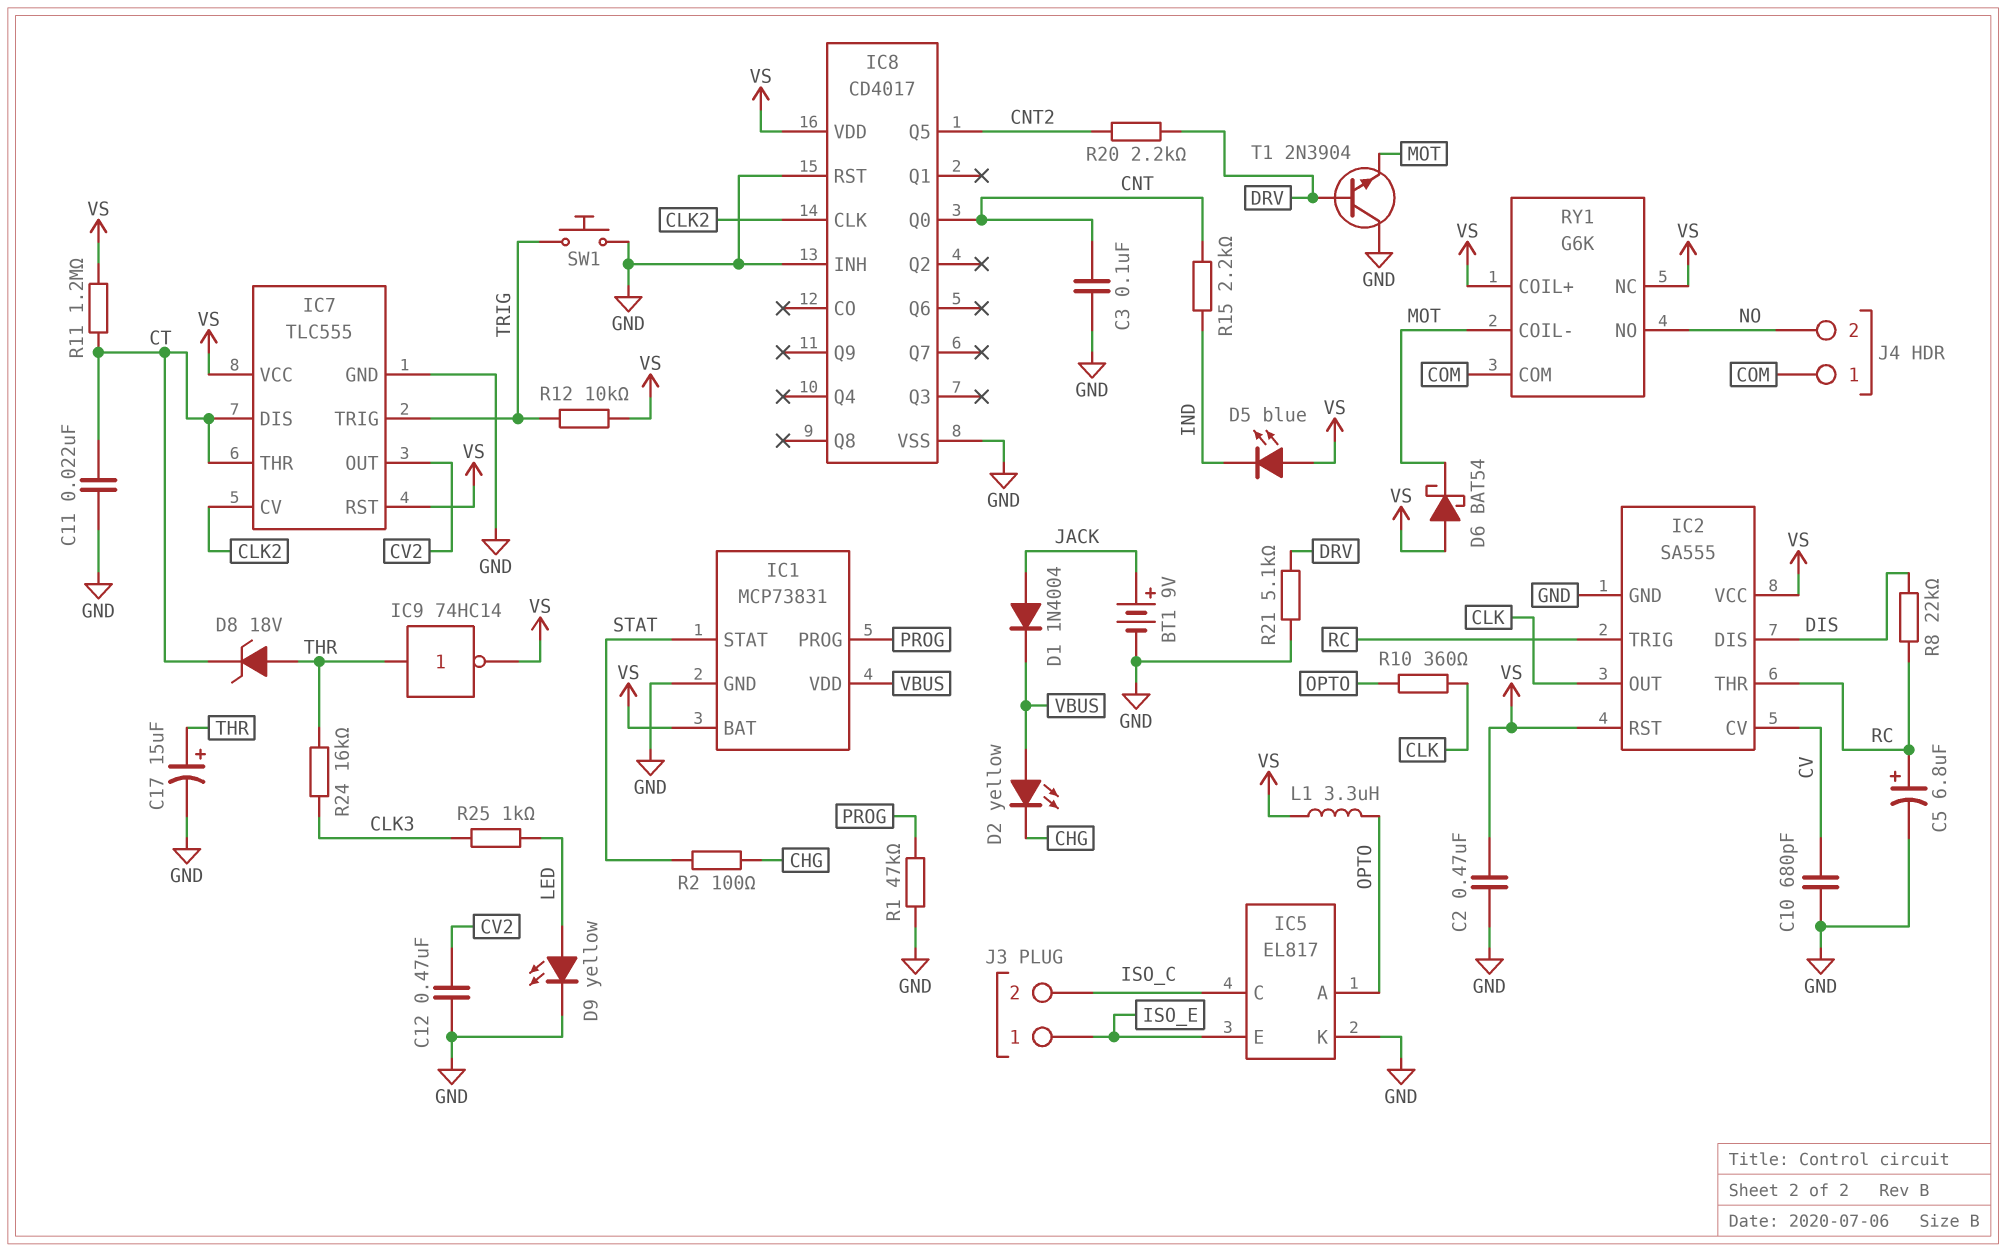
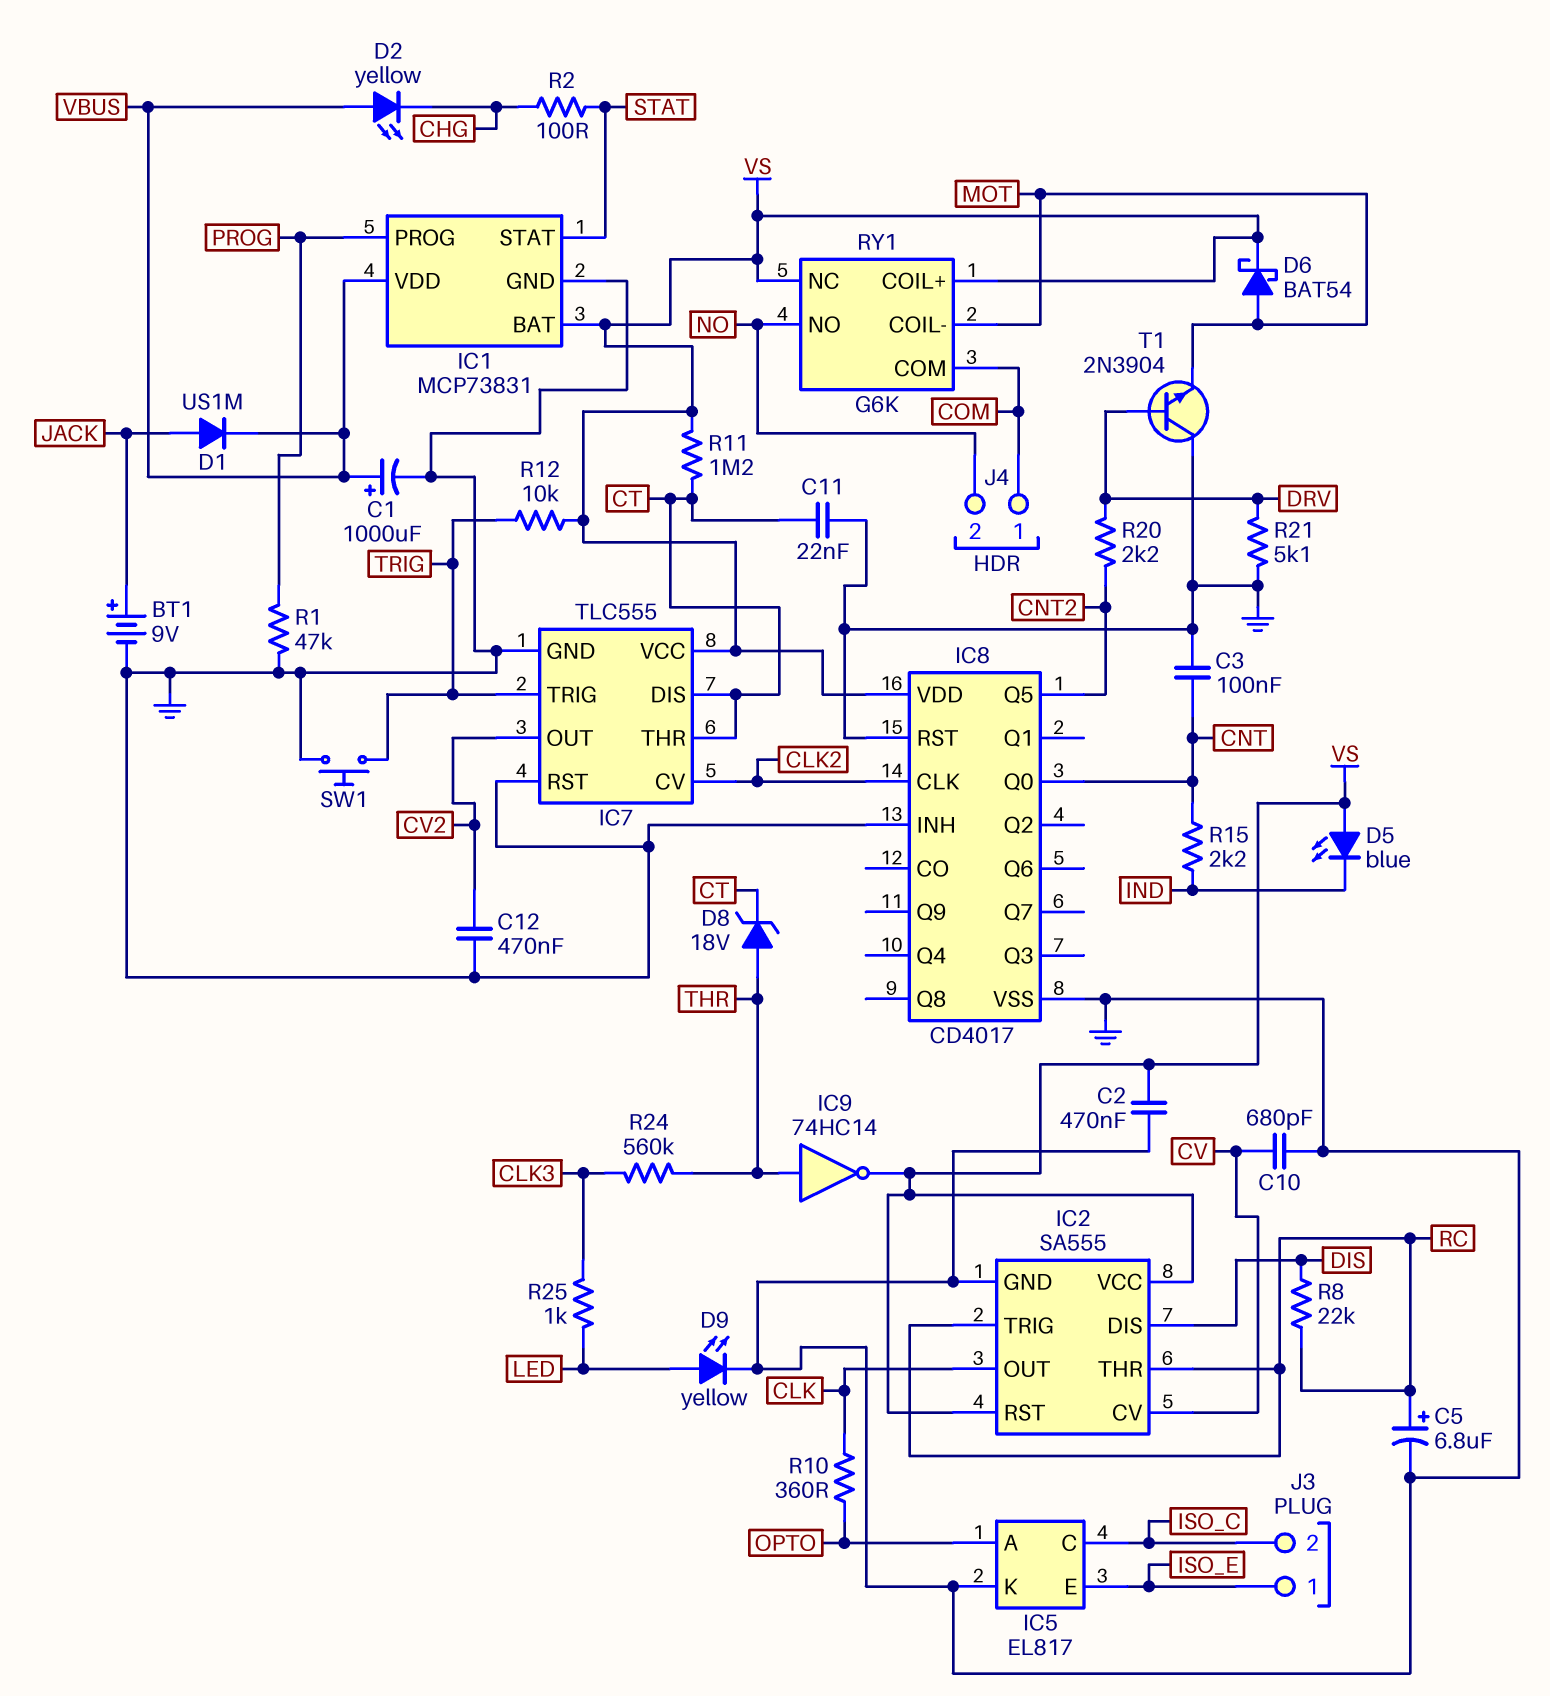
C1: none -> 1000uF (plus VBUS, minus GND)
C17: 15uF (plus THR, minus GND) -> none
D1: diode 1N4004 (A JACK, K VBUS) -> diode US1M (A JACK, K VBUS)
D6: schottky BAT54 (A VS, K MOT) -> schottky BAT54 (A MOT, K VS)
IC7 pin RST: VS -> GND
L1: 3.3uH (OPTO, VS) -> none
R24: 16k (CLK3, THR) -> 560k (CLK3, THR)

